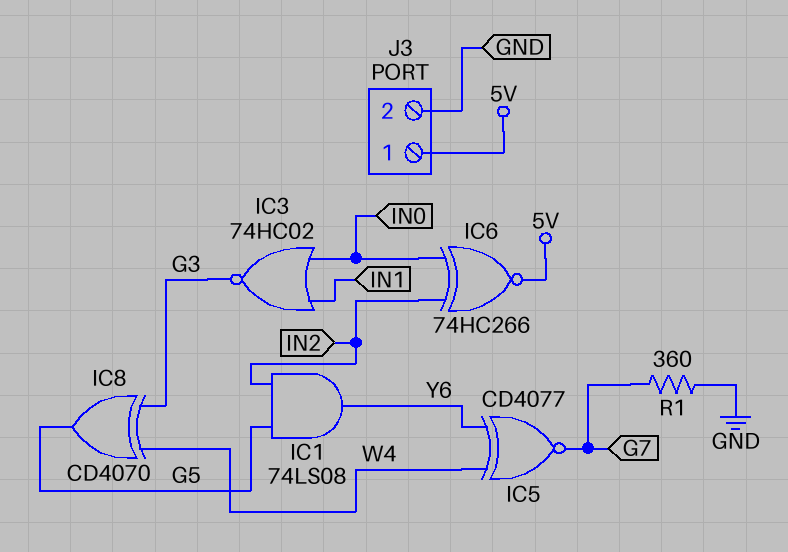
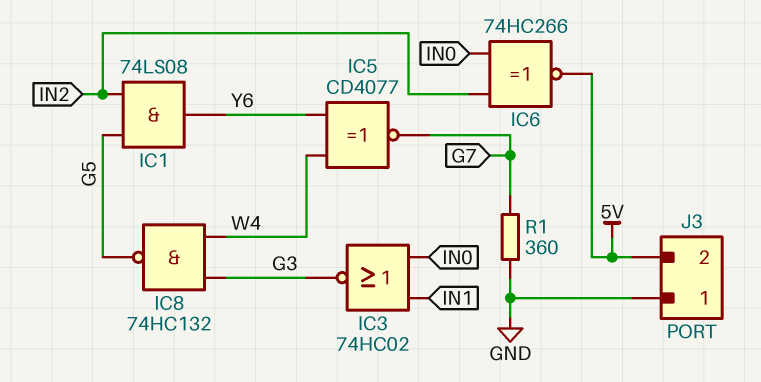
IC8: XOR CD4070 (in G3, in W4, out G5) -> NAND 74HC132 (in G3, in W4, out G5)
J3 pin 1: 5V -> GND
J3 pin 2: GND -> 5V

